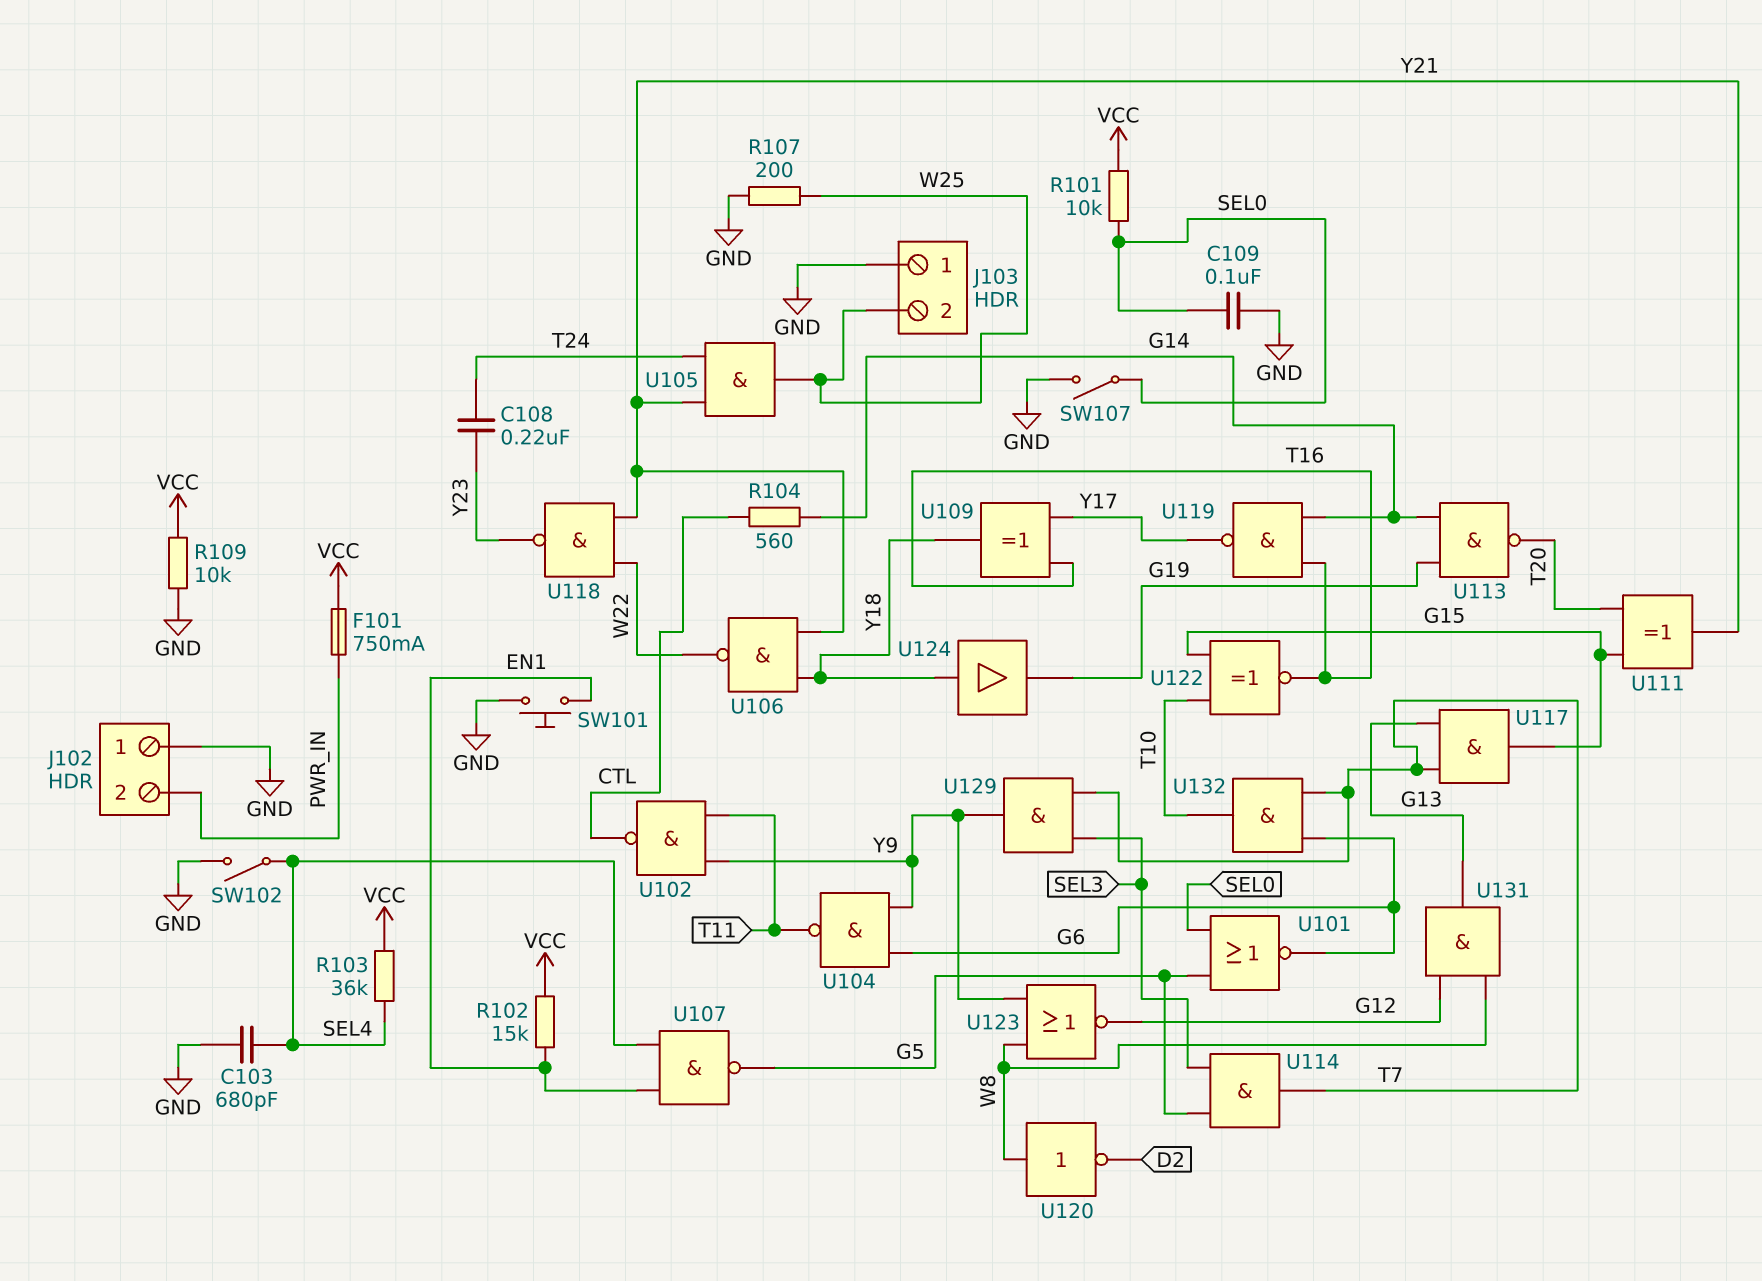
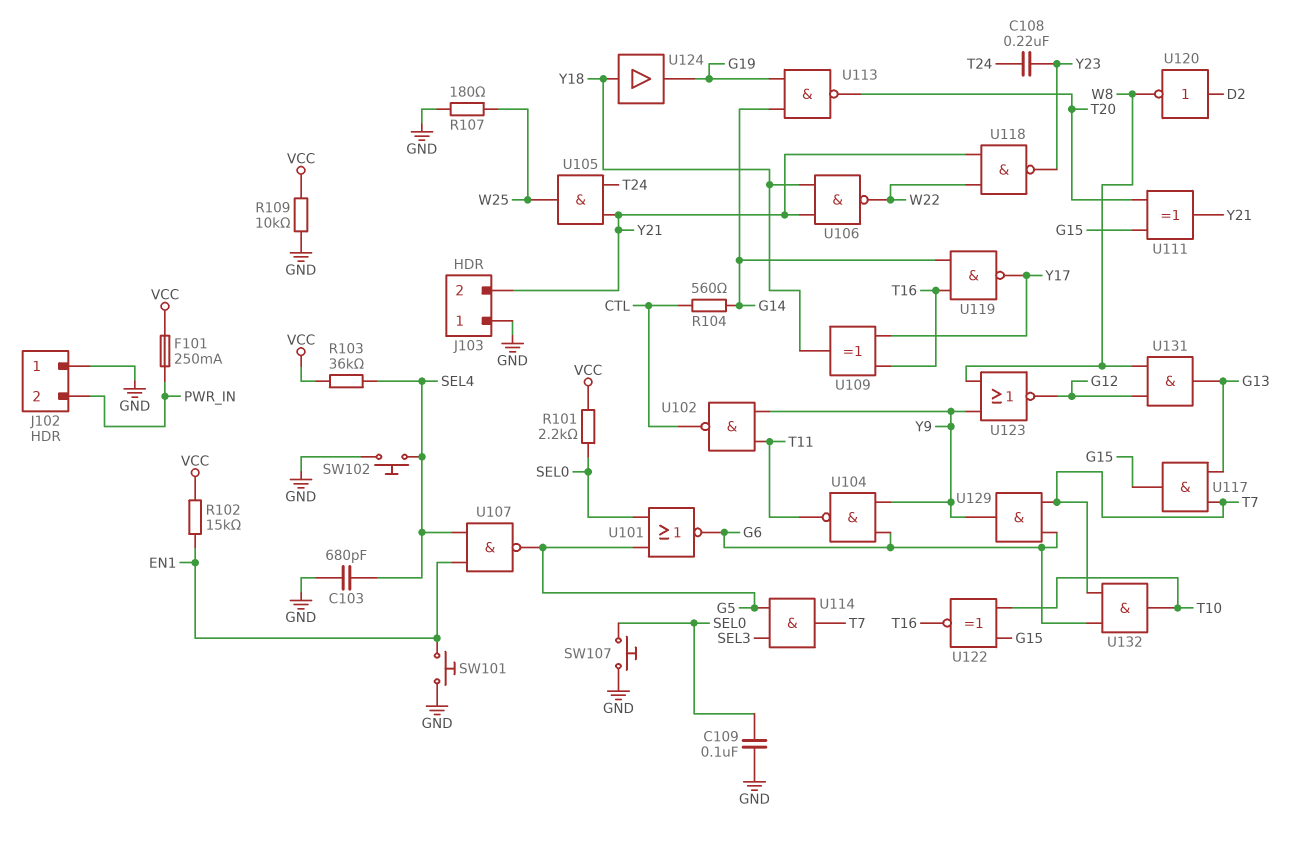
F101: 750mA (PWR_IN, VCC) -> 250mA (PWR_IN, VCC)
J103 pin 2: W25 -> Y21
R101: 10k (SEL0, VCC) -> 2.2k (SEL0, VCC)
R107: 200 (GND, W25) -> 180 (GND, W25)
SW102: switch (GND, SEL4) -> button (GND, SEL4)
SW107: switch (GND, SEL0) -> button (GND, SEL0)
U120: NOT (in W8, out D2) -> NOT (in D2, out W8)
U129: AND (in SEL3, in T7, out Y9) -> AND (in G6, in T7, out Y9)

